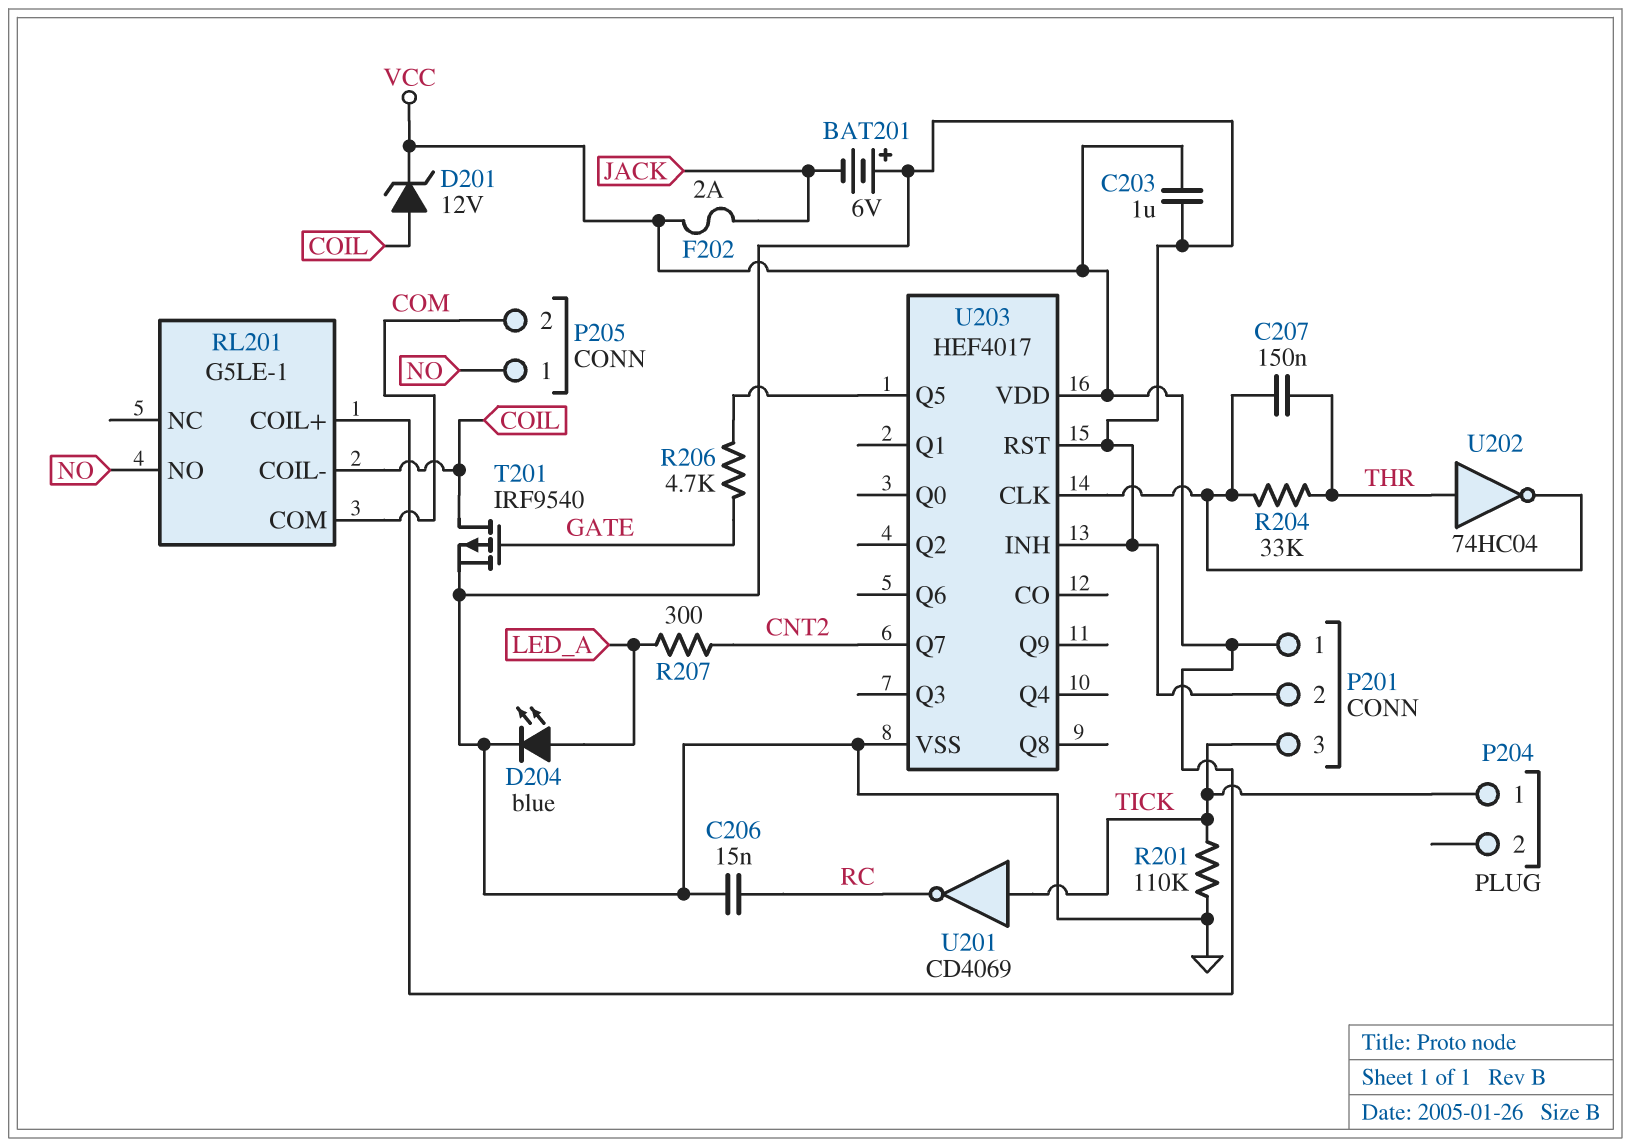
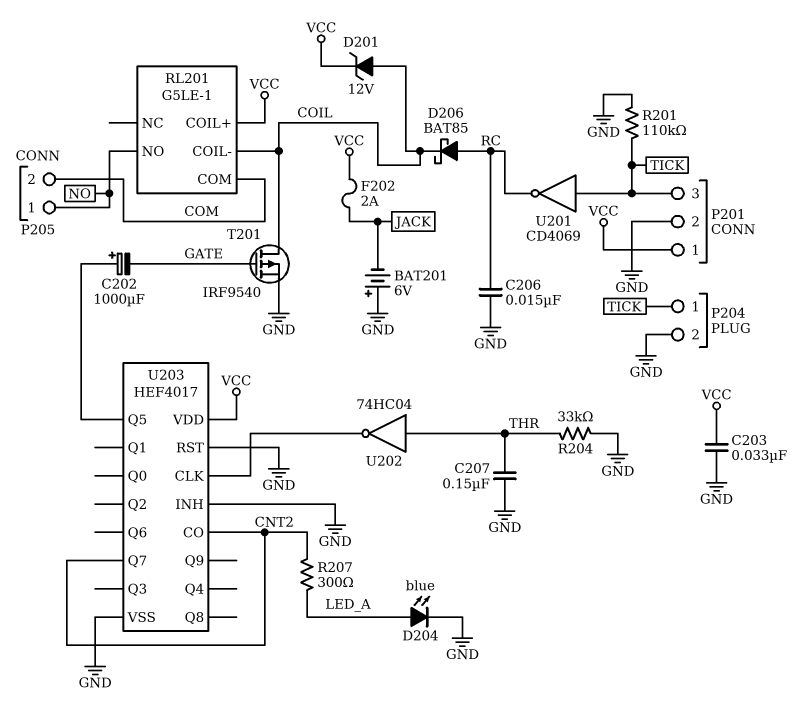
C202: none -> 1000uF (plus U203/Q5, minus GATE)
C203: 1uF (GND, VCC) -> 33nF (GND, VCC)
C207: 150nF (THR, U203/CLK) -> 150nF (GND, THR)
D206: none -> schottky BAT85 (A RC, K COIL)
P204 pin 2: none -> GND
R204: 33k (THR, U203/CLK) -> 33k (GND, THR)
R206: 4.7k (GATE, U203/Q5) -> none
U203 pin CO: none -> CNT2

